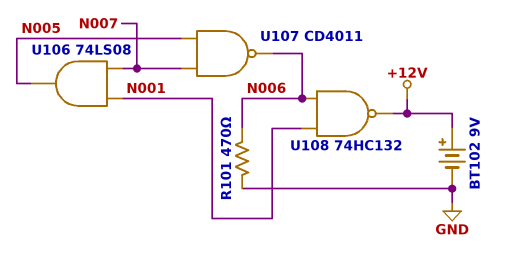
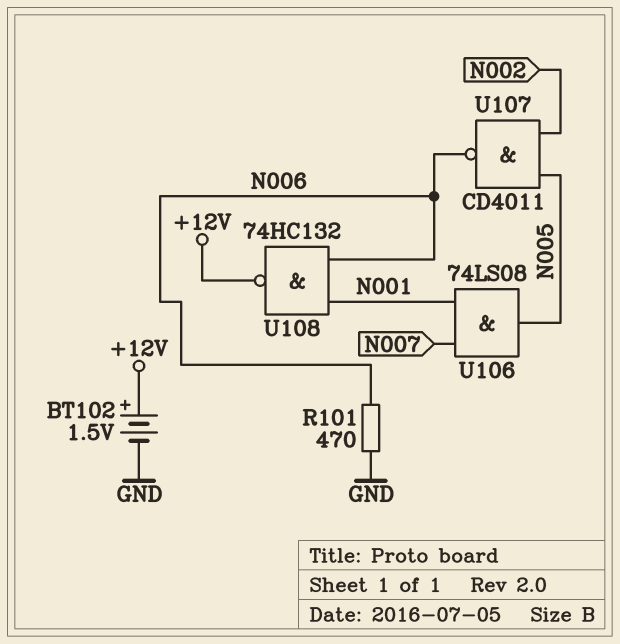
BT102: 9V (plus +12V, minus GND) -> 1.5V (plus +12V, minus GND)
U107: NAND CD4011 (in N005, in N007, out N006) -> NAND CD4011 (in N002, in N005, out N006)

